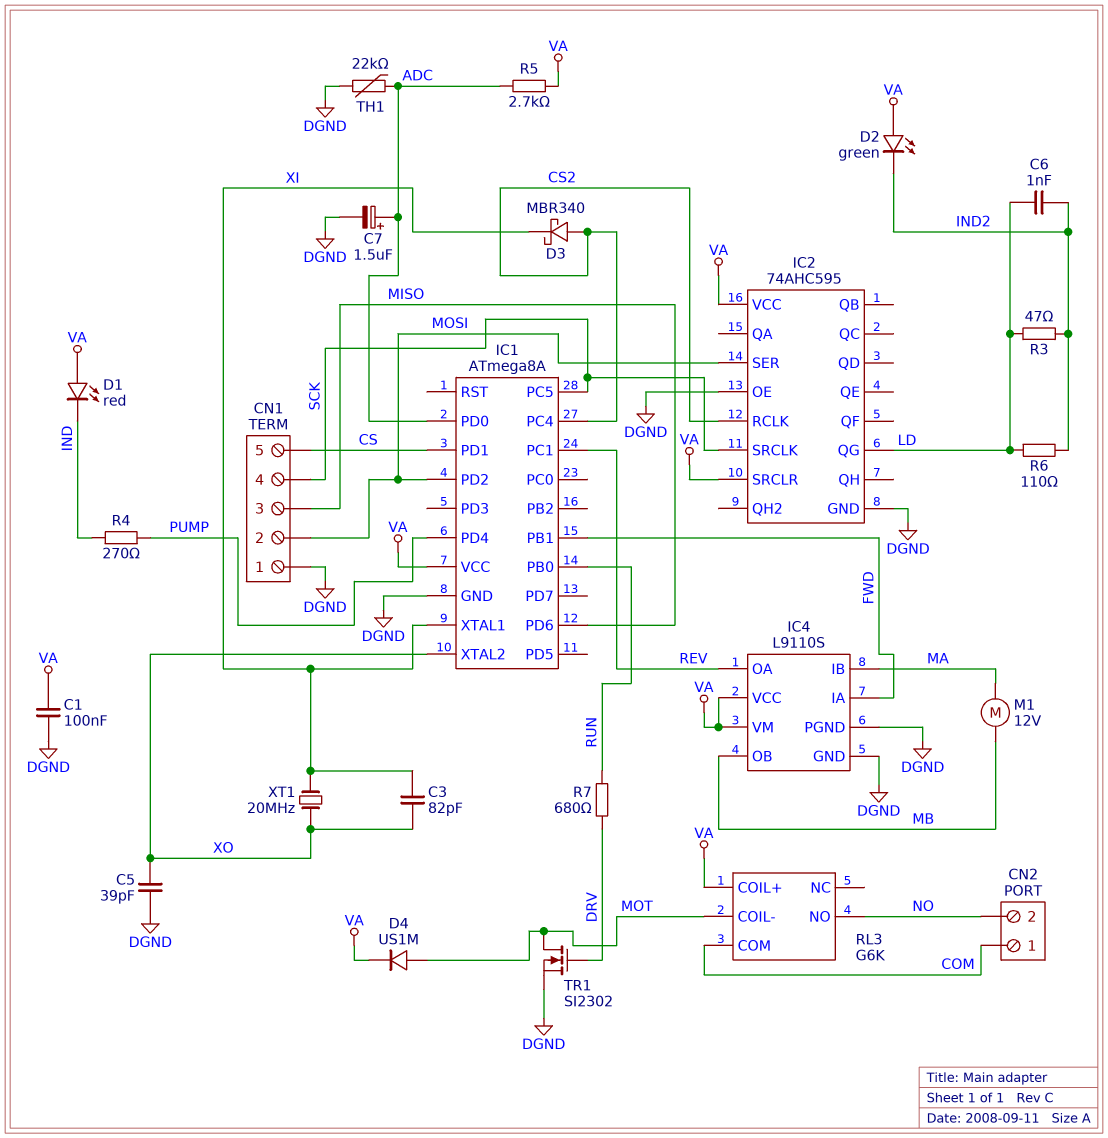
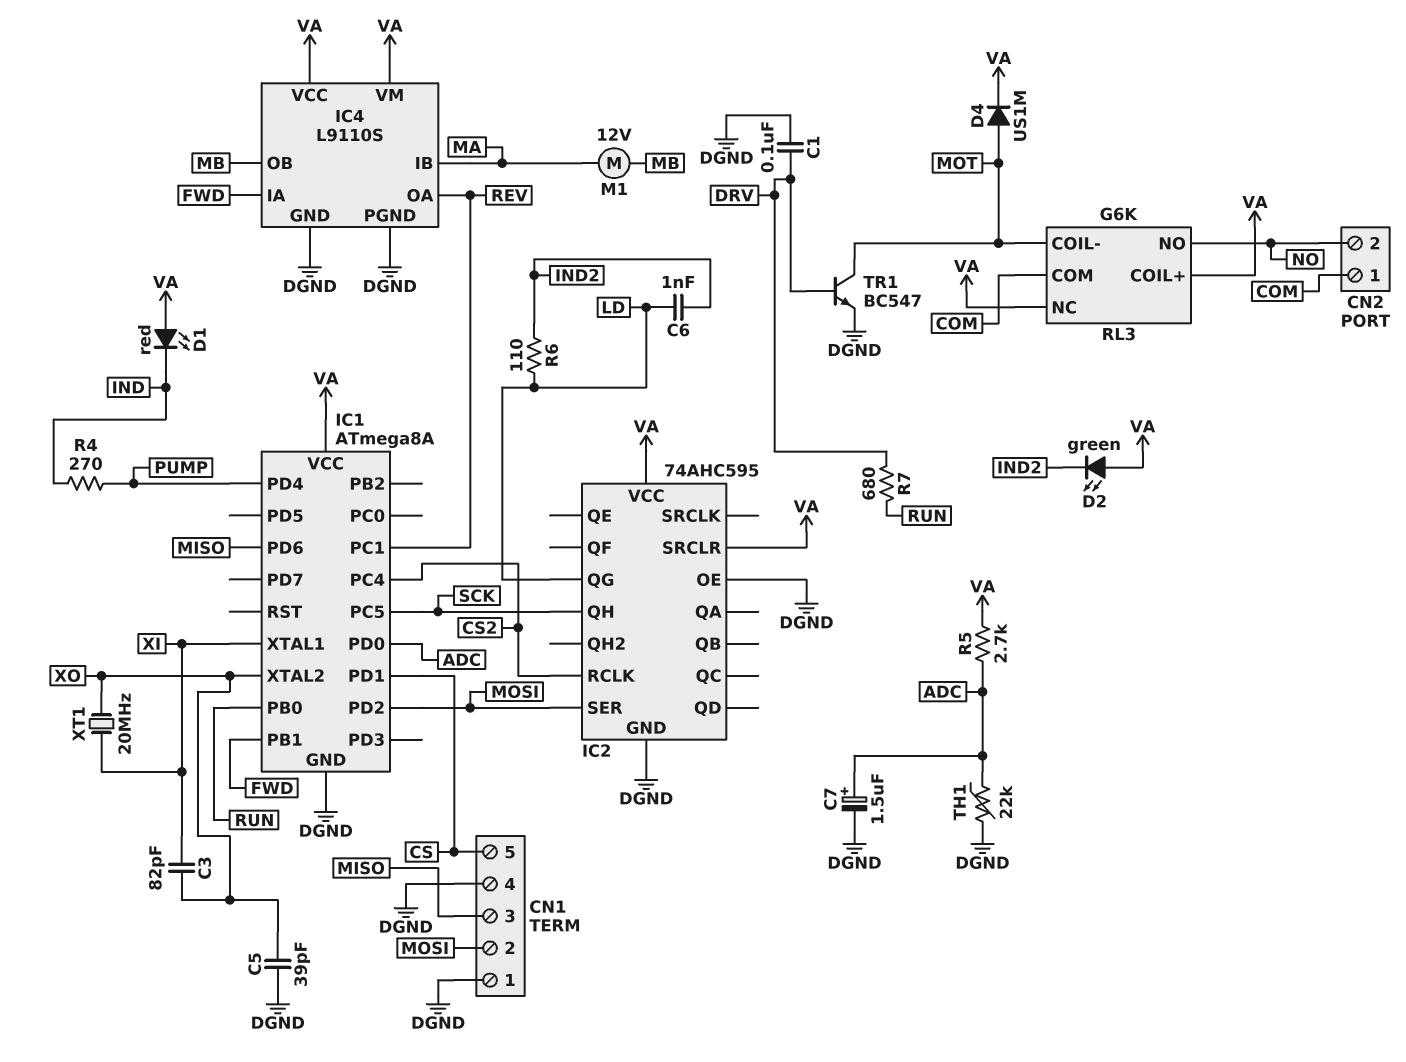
C1: 100nF (DGND, VA) -> 100nF (DGND, DRV)
CN1 pin 4: SCK -> DGND
D3: schottky MBR340 (A CS2, K XI) -> none
IC2 pin QH: none -> SCK
IC2 pin SRCLK: SCK -> none
R3: 47 (IND2, LD) -> none
RL3 pin NC: none -> VA
TR1: NMOS SI2302 (G DRV, D MOT, S DGND) -> NPN BC547 (B DRV, C MOT, E DGND)

